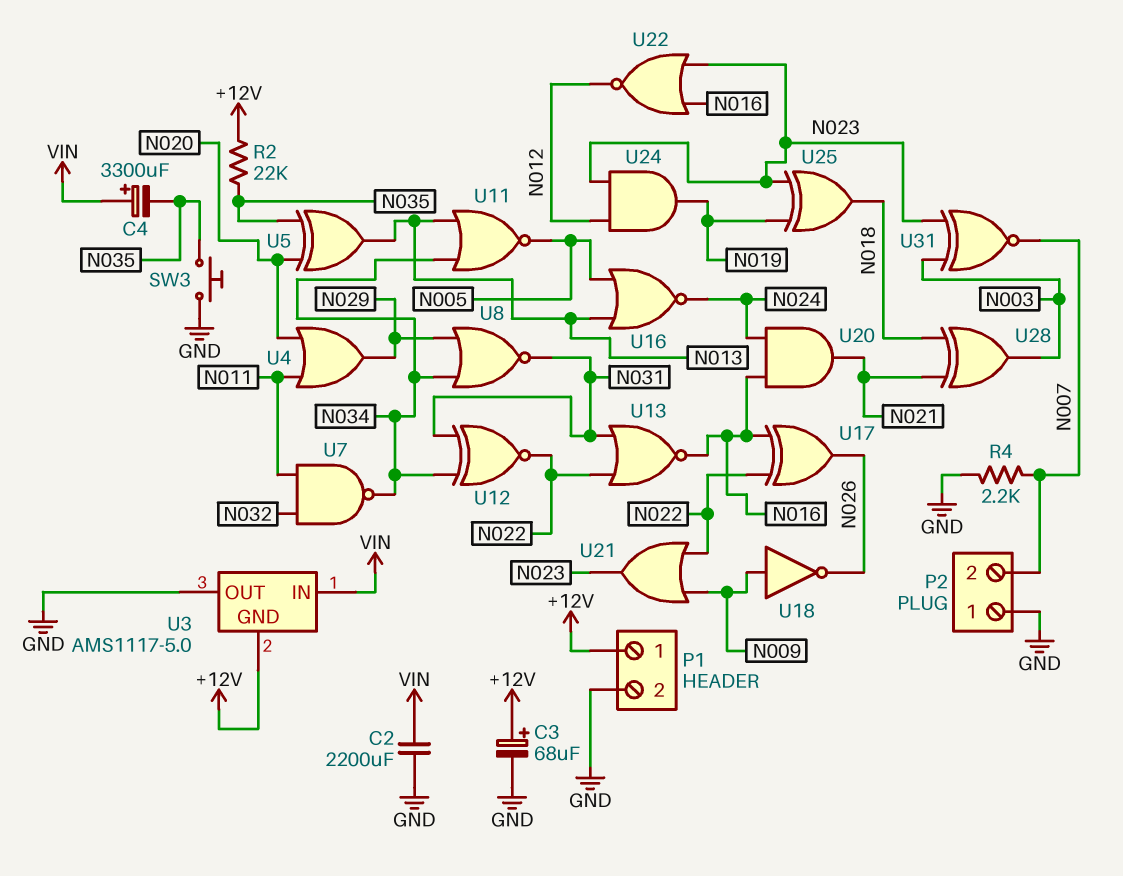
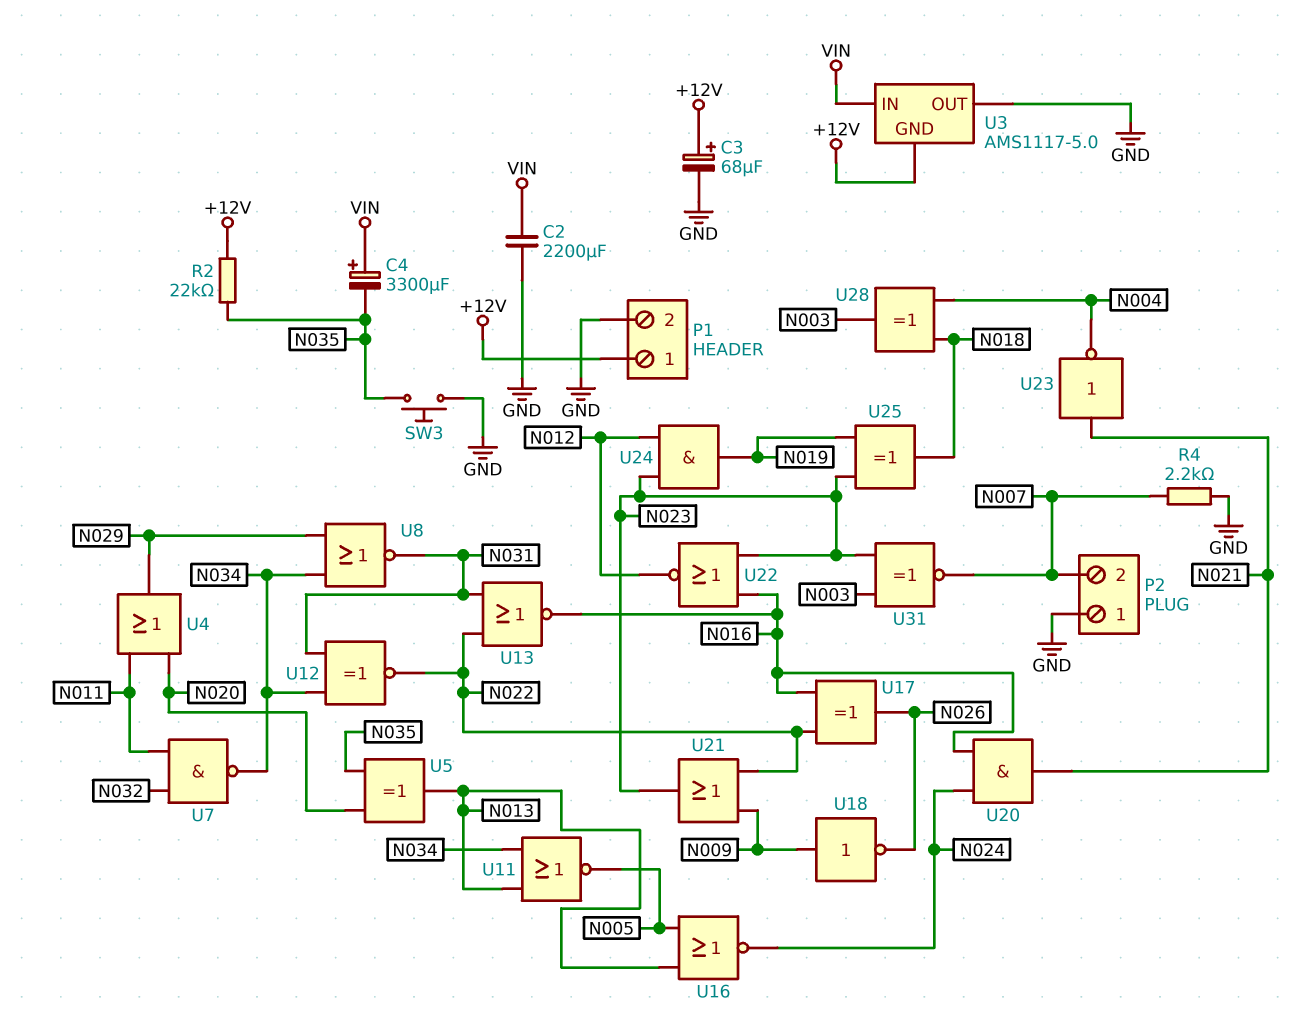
U23: none -> NOT (in N021, out N004)
U28: XOR (in N018, in N021, out N003) -> XOR (in N004, in N018, out N003)

